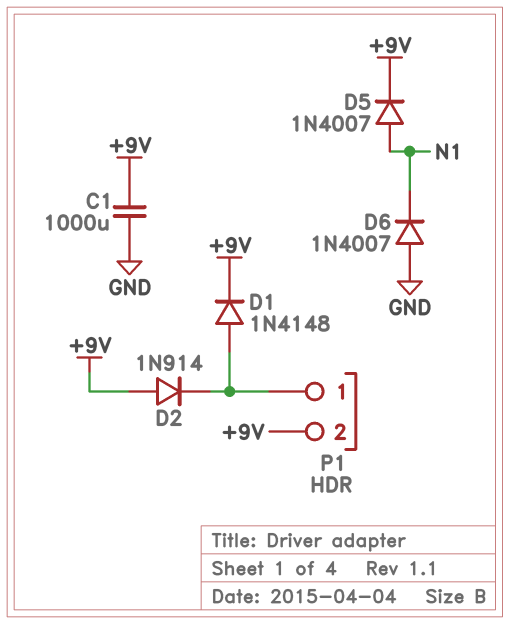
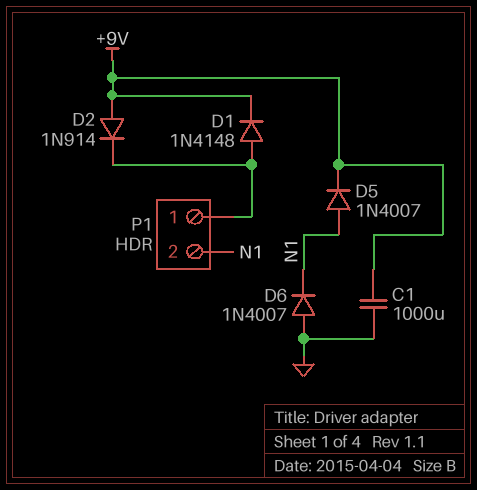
P1 pin 2: +9V -> N1

